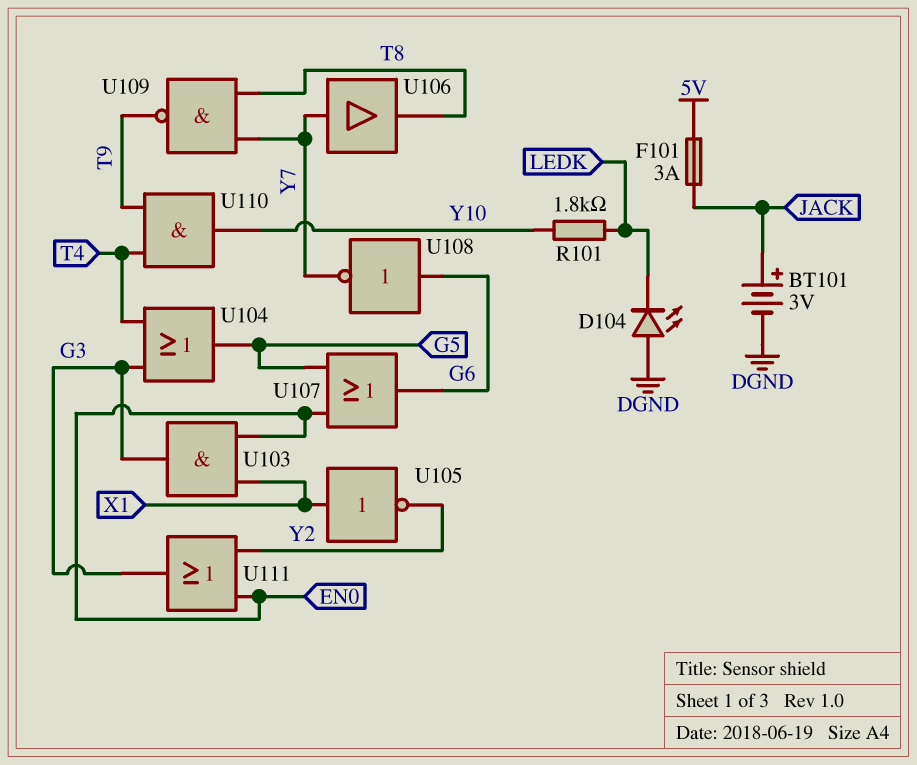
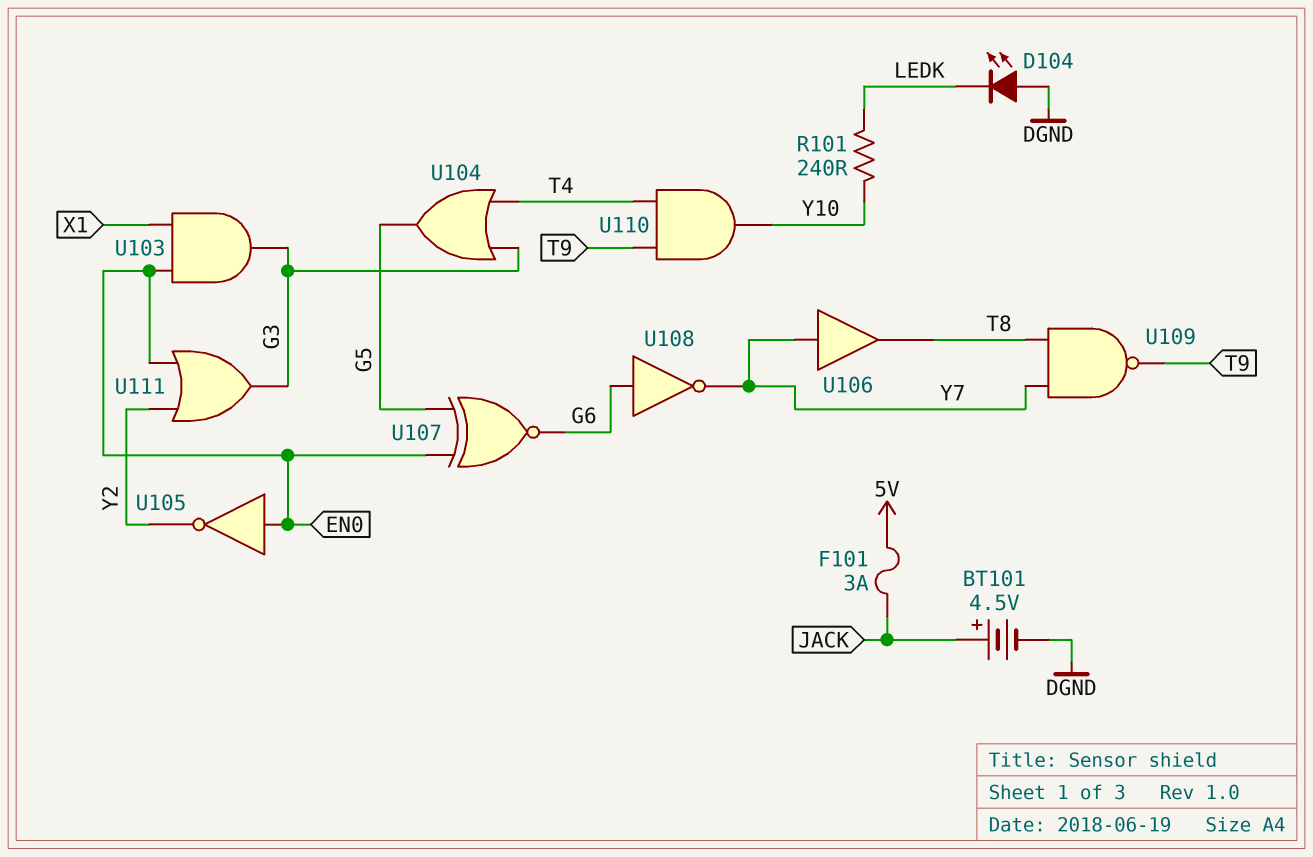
BT101: 3V (plus JACK, minus DGND) -> 4.5V (plus JACK, minus DGND)
R101: 1.8k (LEDK, Y10) -> 240 (LEDK, Y10)
U105: NOT (in X1, out Y2) -> NOT (in EN0, out Y2)
U107: OR (in EN0, in G5, out G6) -> XNOR (in EN0, in G5, out G6)

